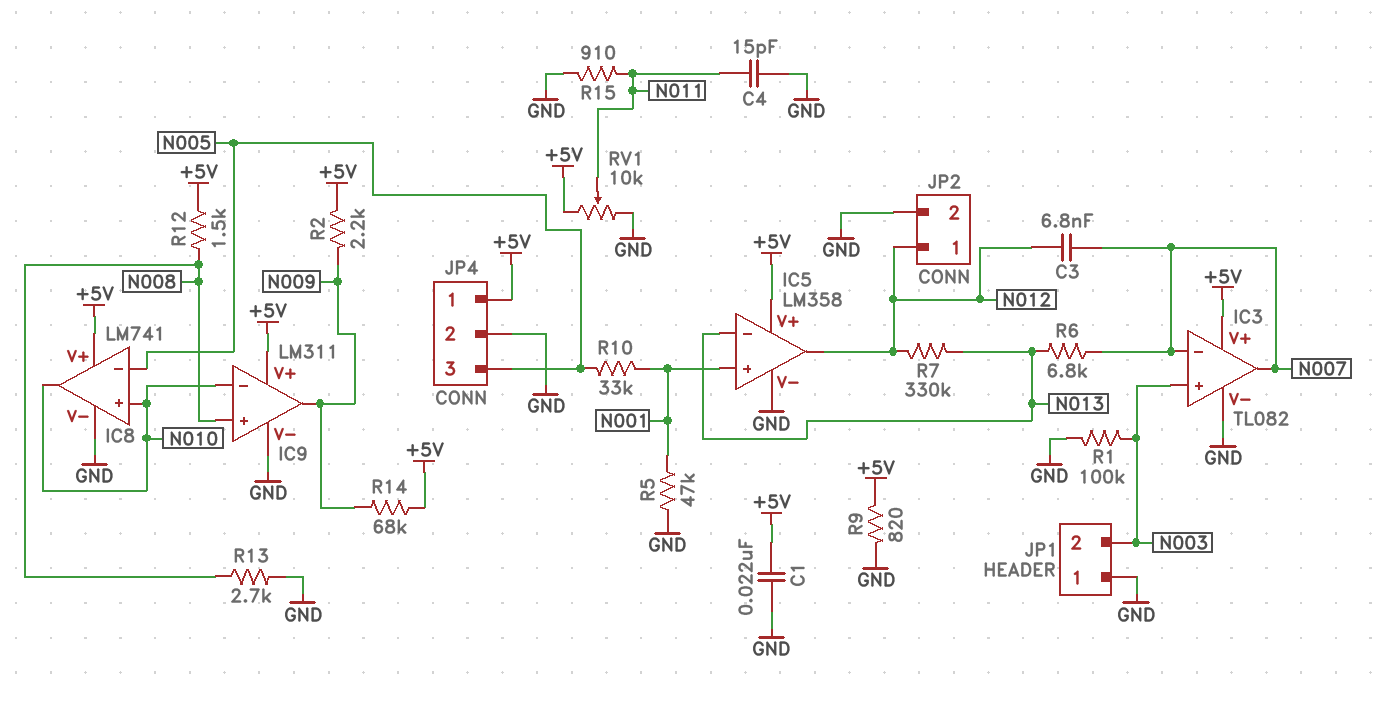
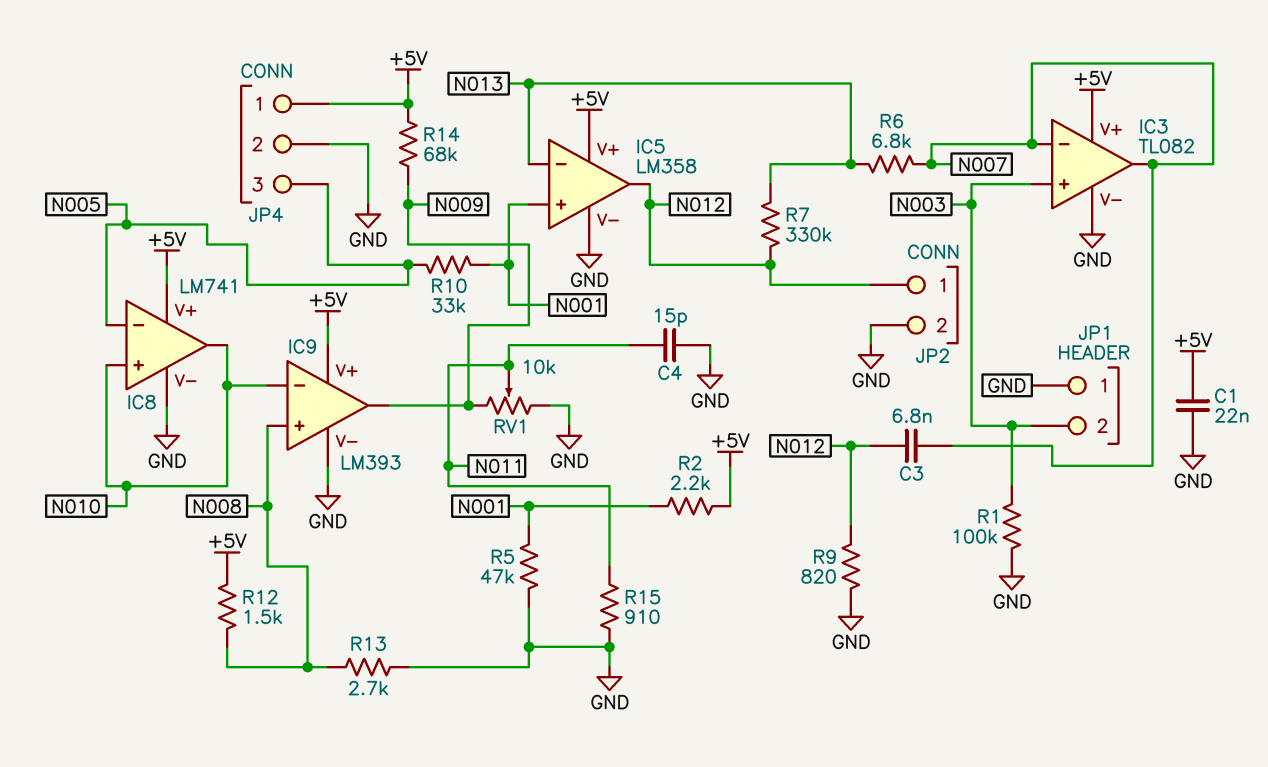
IC9: LM311 -> LM393
R2: 2.2k (+5V, N009) -> 2.2k (+5V, N001)
R9: 820 (+5V, GND) -> 820 (GND, N012)
RV1: 10k (+5V, GND, wiper N011) -> 10k (GND, N009, wiper N011)

